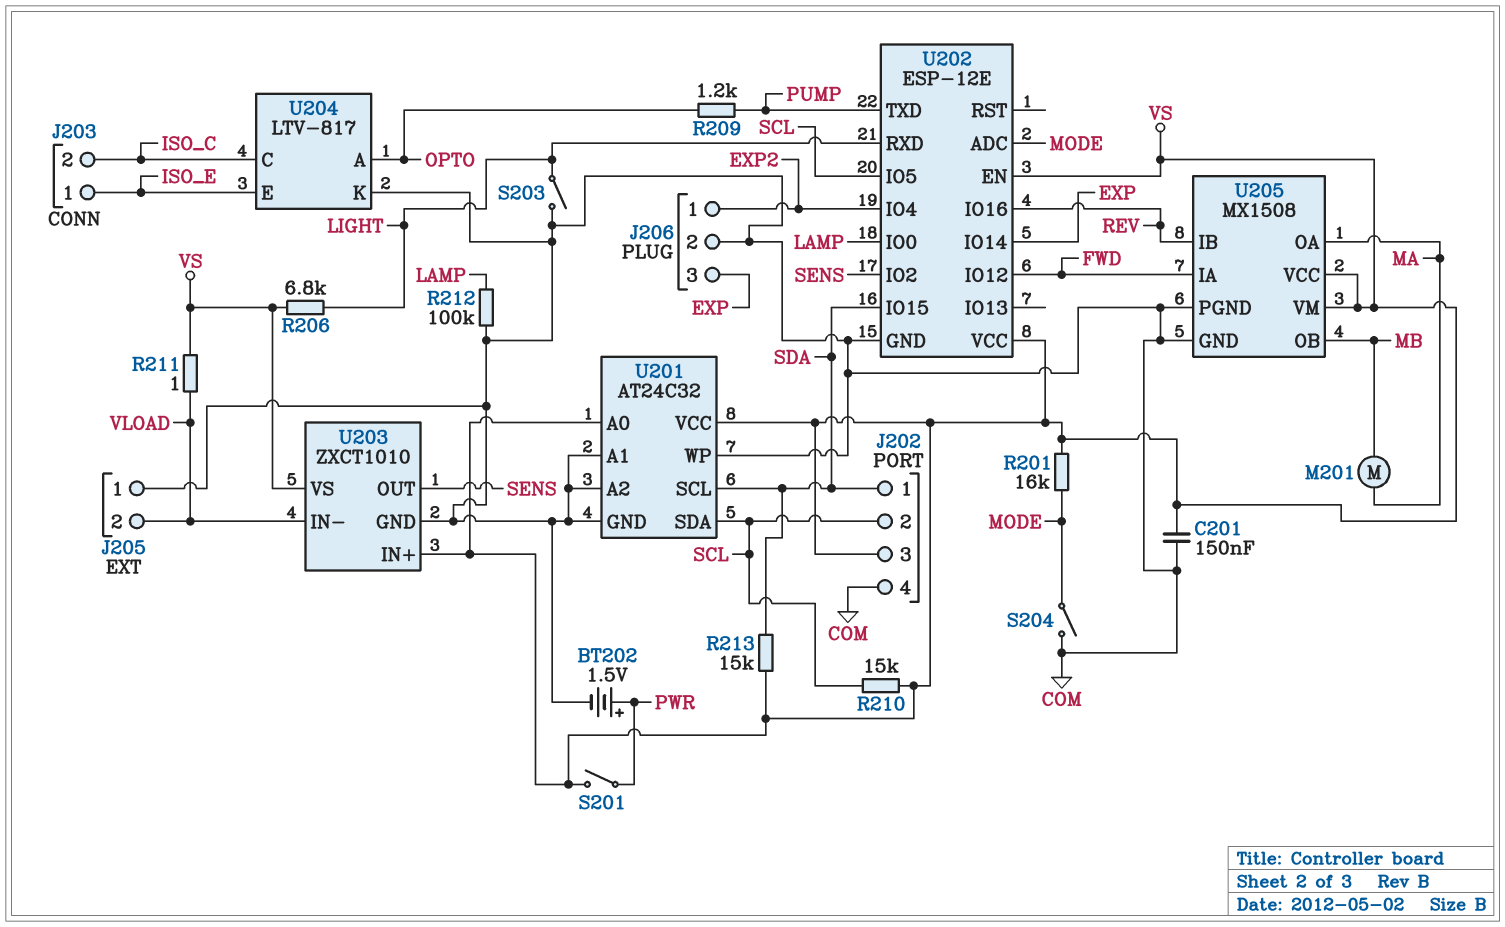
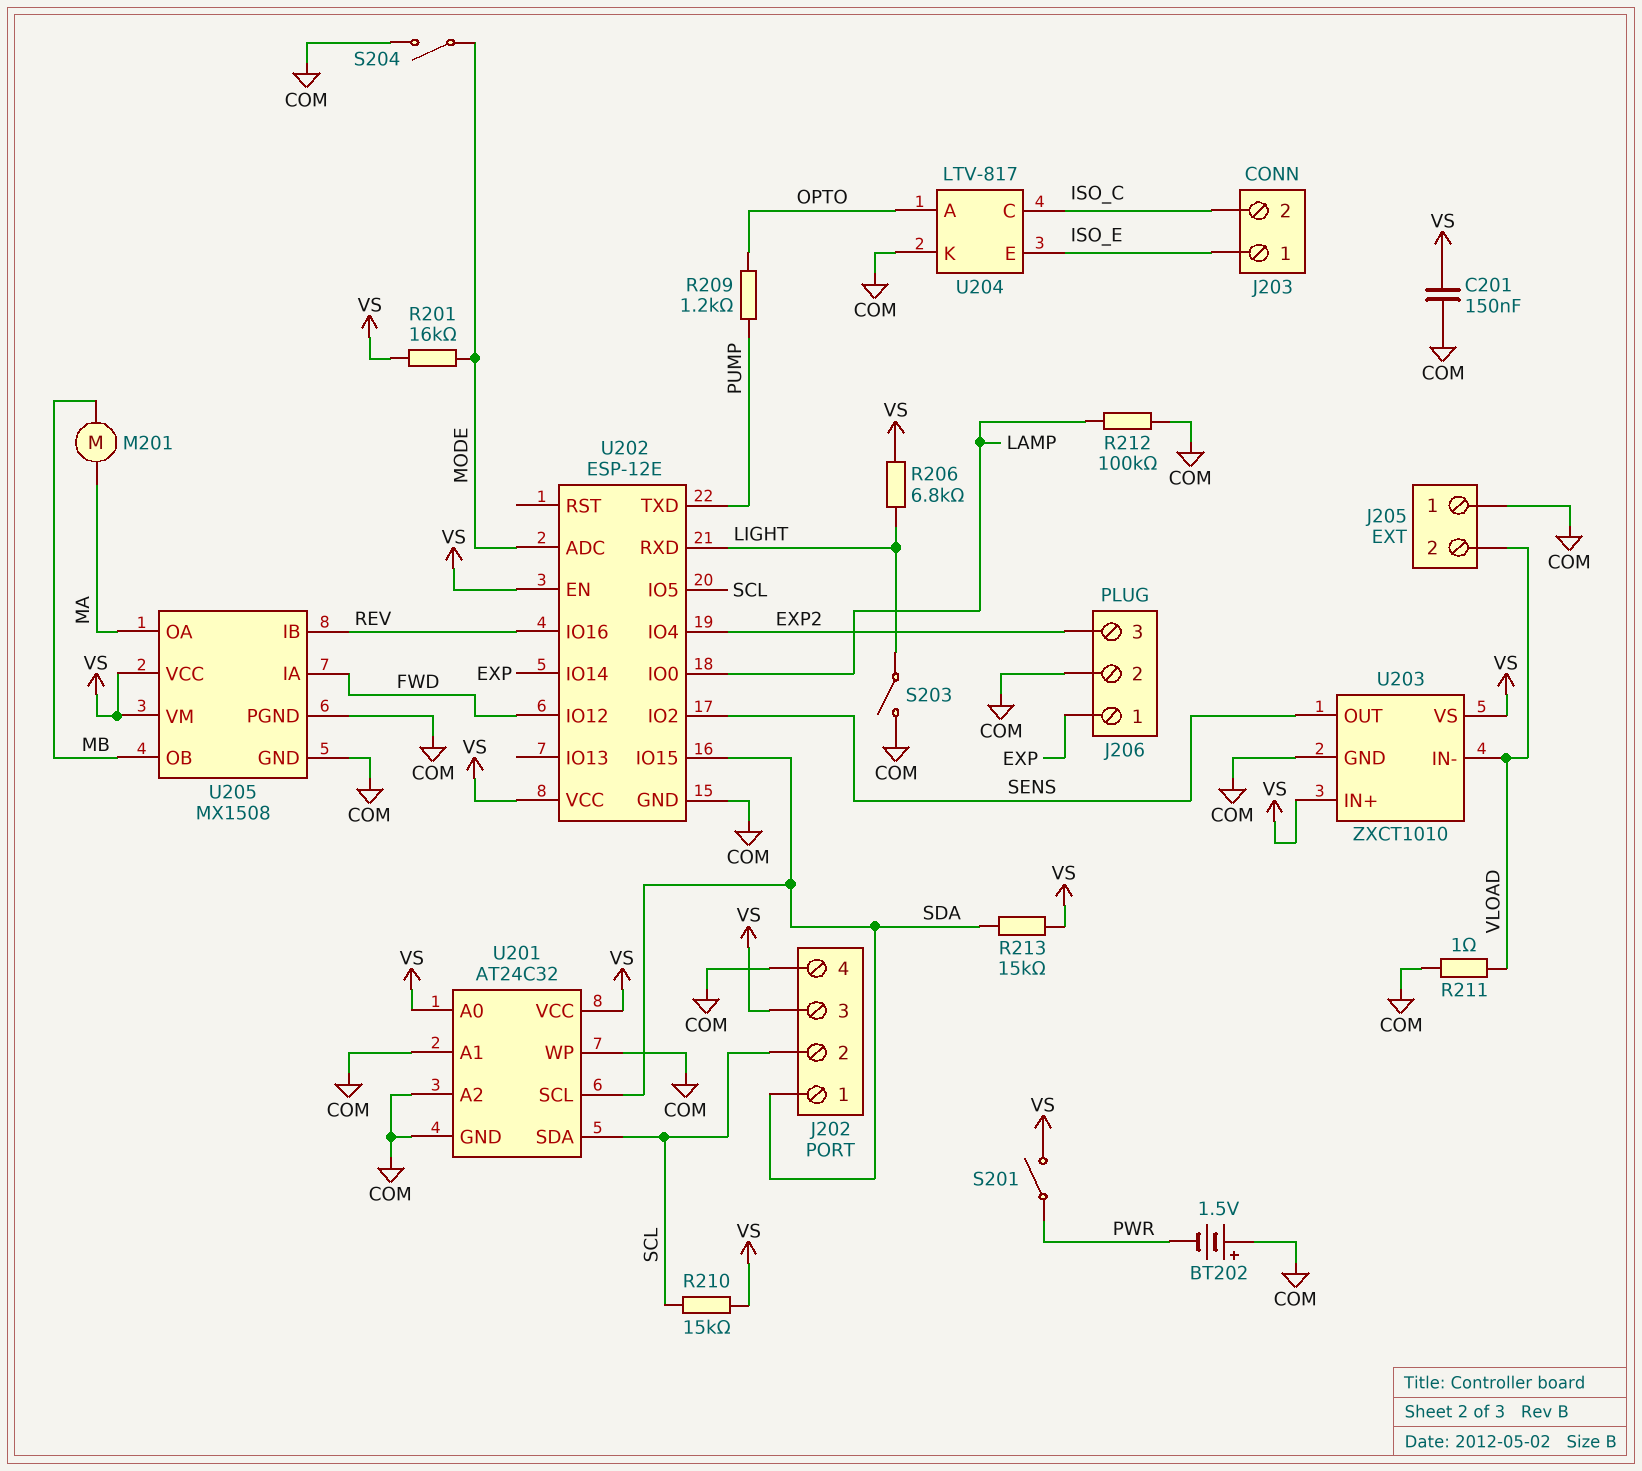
BT202: 1.5V (plus PWR, minus COM) -> 1.5V (plus COM, minus PWR)
J206 pin 1: EXP2 -> EXP
J206 pin 3: EXP -> EXP2
R211: 1 (VLOAD, VS) -> 1 (COM, VLOAD)

